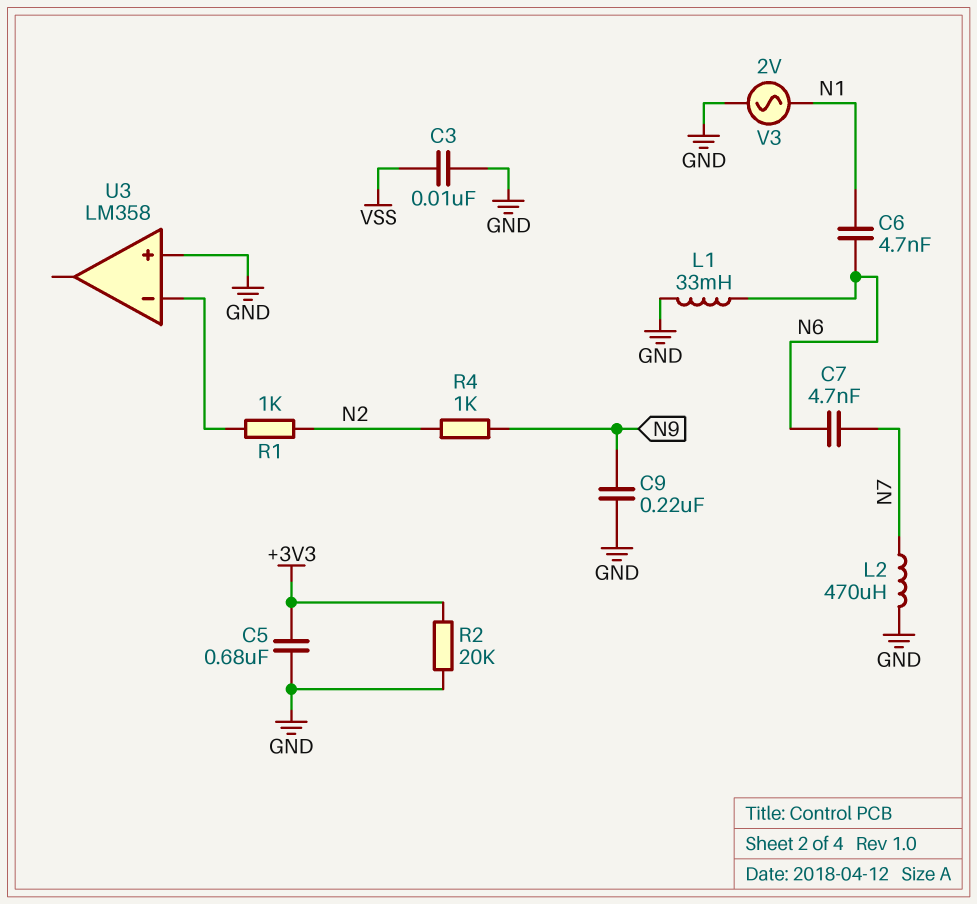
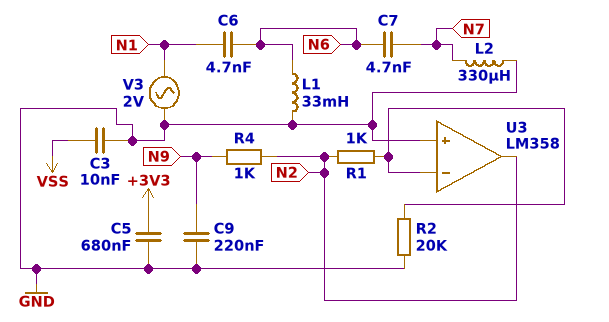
L2: 470uH (GND, N7) -> 330uH (GND, N7)
R2: 20k (+3V3, GND) -> 20k (GND, U3/in-)
U3 pin out: none -> N2

